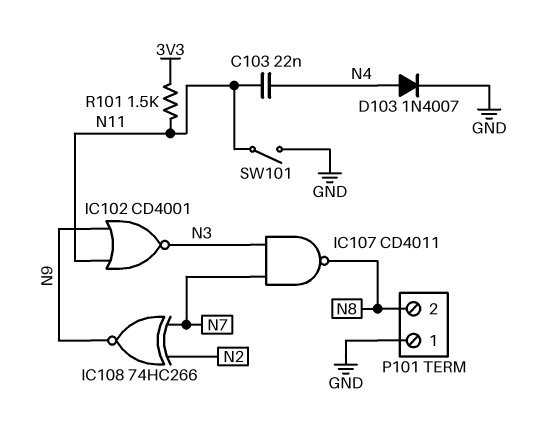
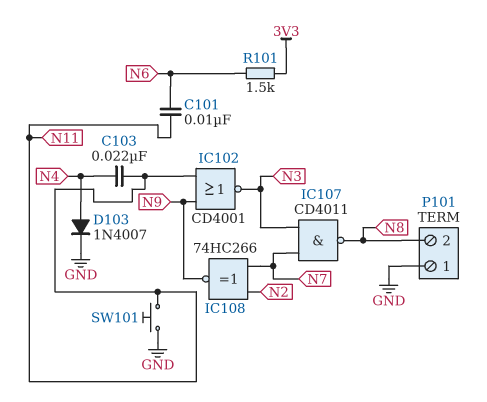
C101: none -> 10nF (N6, N11)
R101: 1.5k (3V3, N11) -> 1.5k (3V3, N6)
SW101: switch (GND, N11) -> button (GND, N11)

